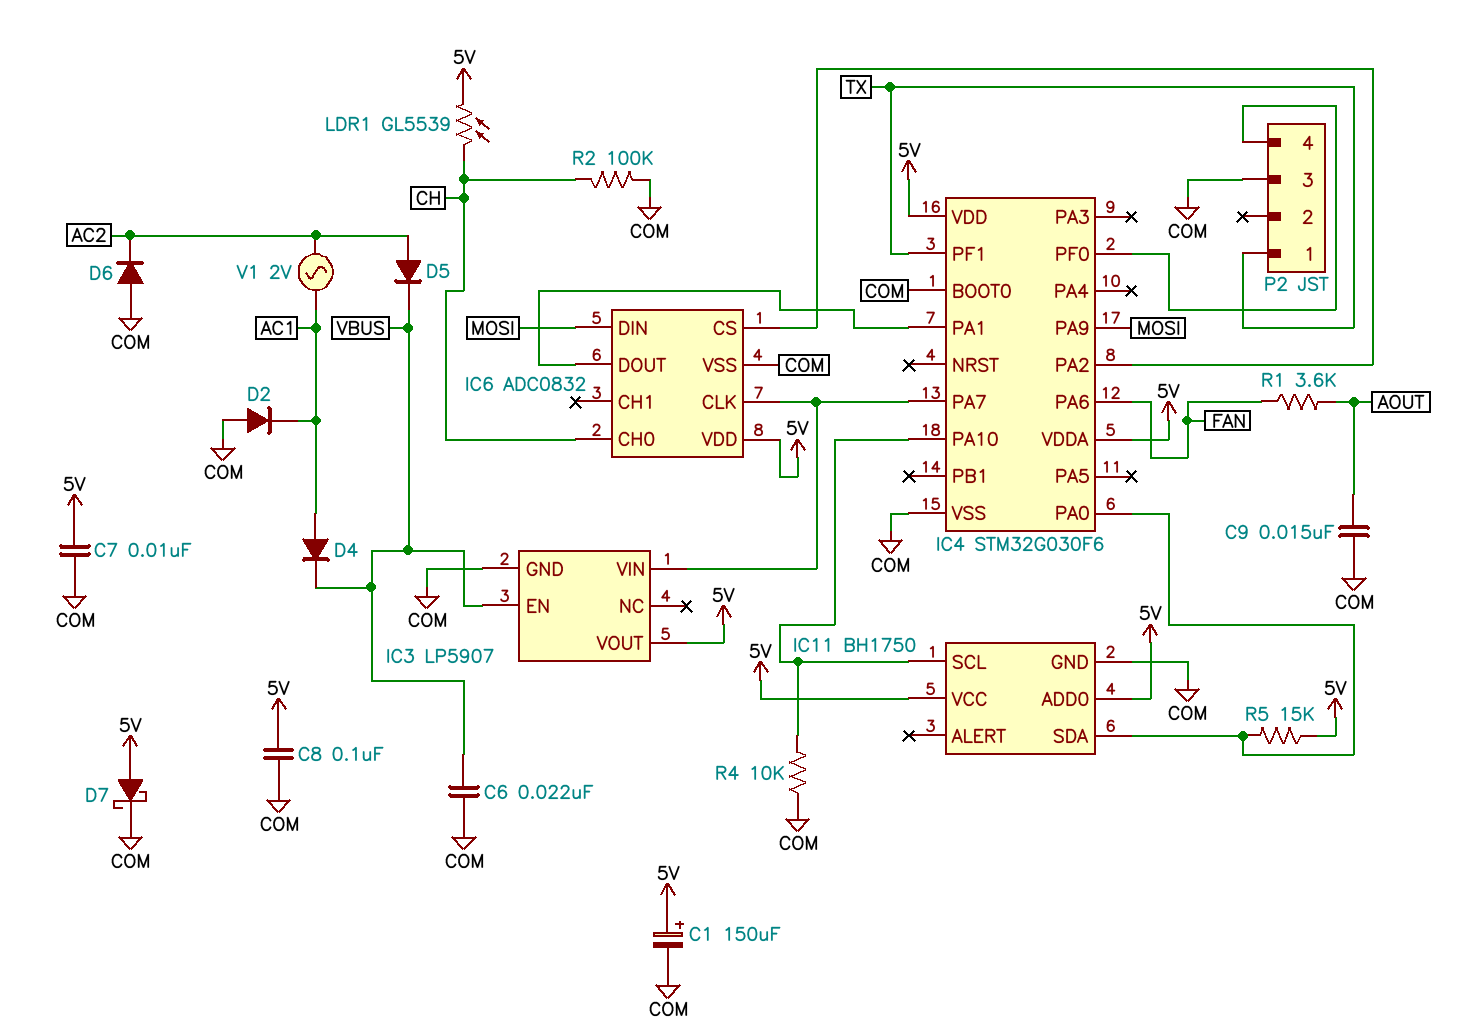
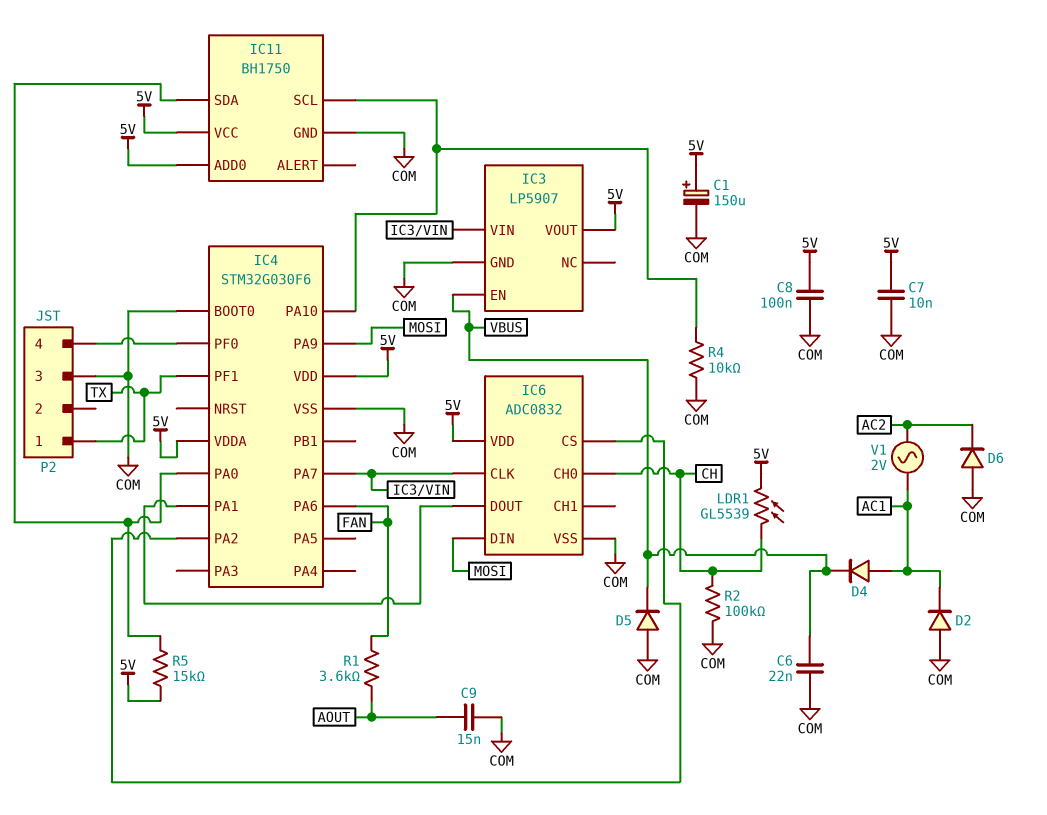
D5: diode (A AC2, K VBUS) -> diode (A COM, K VBUS)
D7: schottky (A 5V, K COM) -> none

